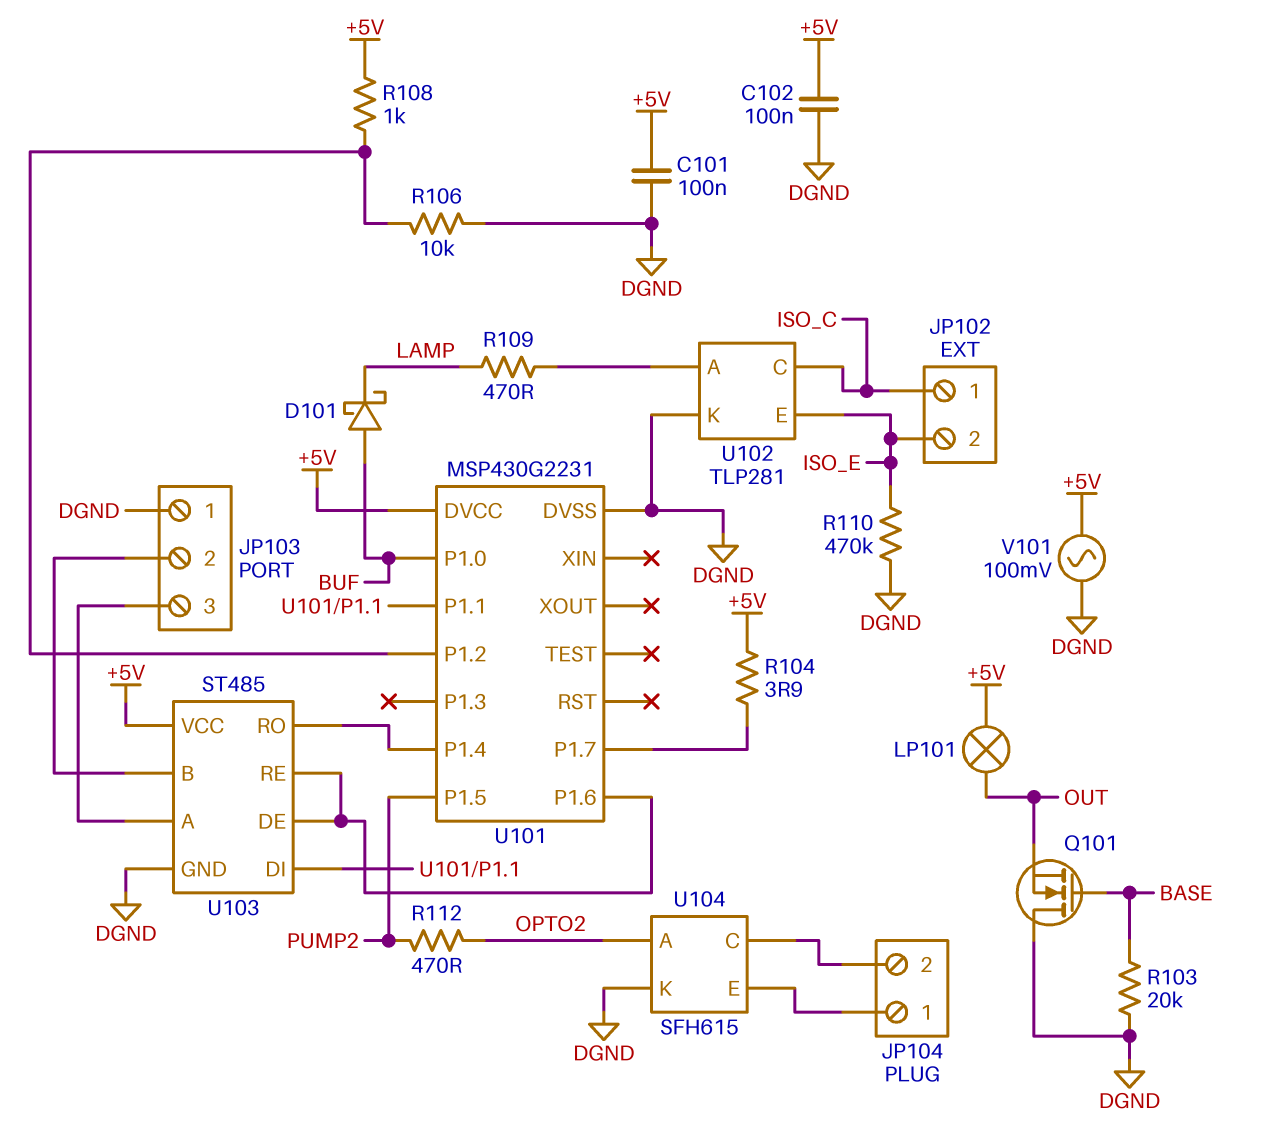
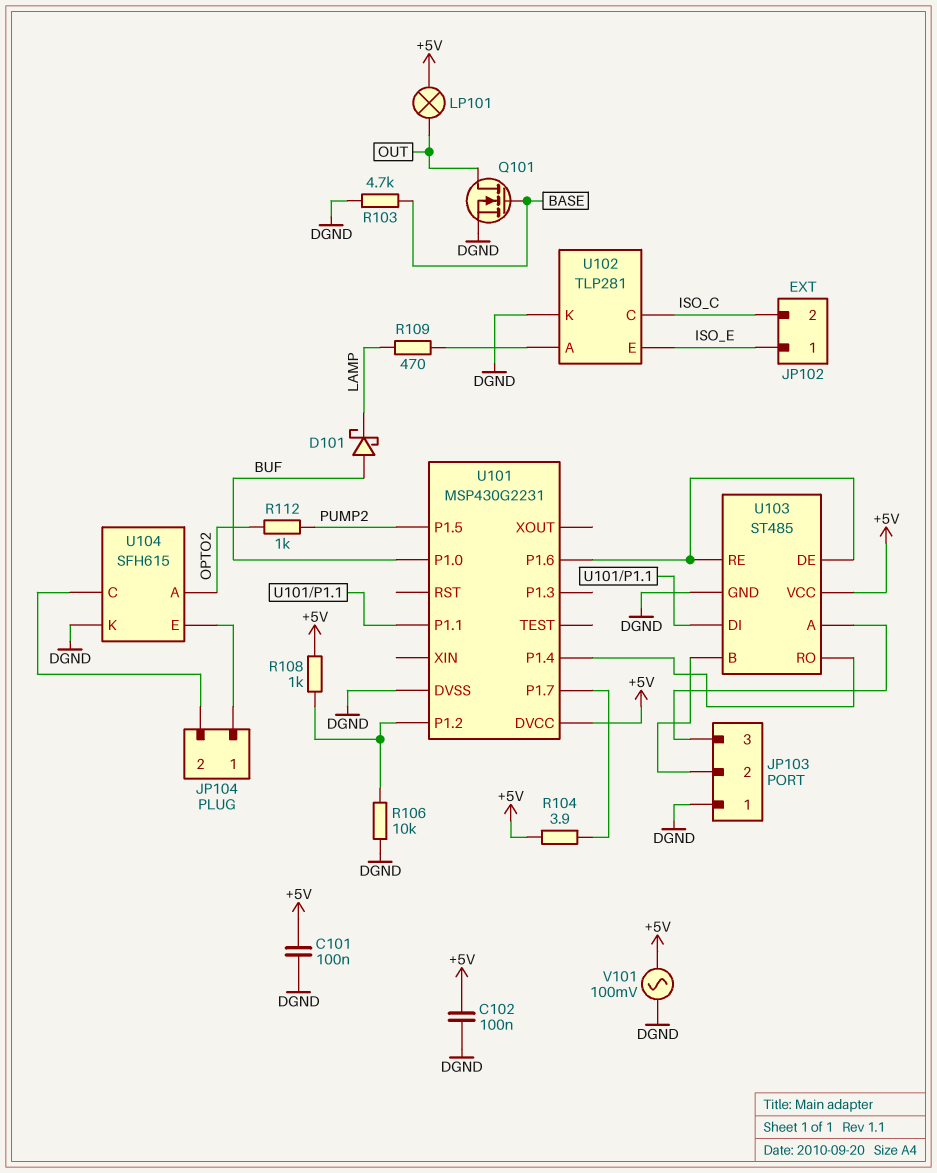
JP102 pin 1: ISO_C -> ISO_E
JP102 pin 2: ISO_E -> ISO_C
Q101: NMOS (G BASE, D DGND, S OUT) -> NMOS (G BASE, D OUT, S DGND)
R103: 20k (BASE, DGND) -> 4.7k (BASE, DGND)
R110: 470k (DGND, ISO_E) -> none
R112: 470 (OPTO2, PUMP2) -> 1k (OPTO2, PUMP2)

